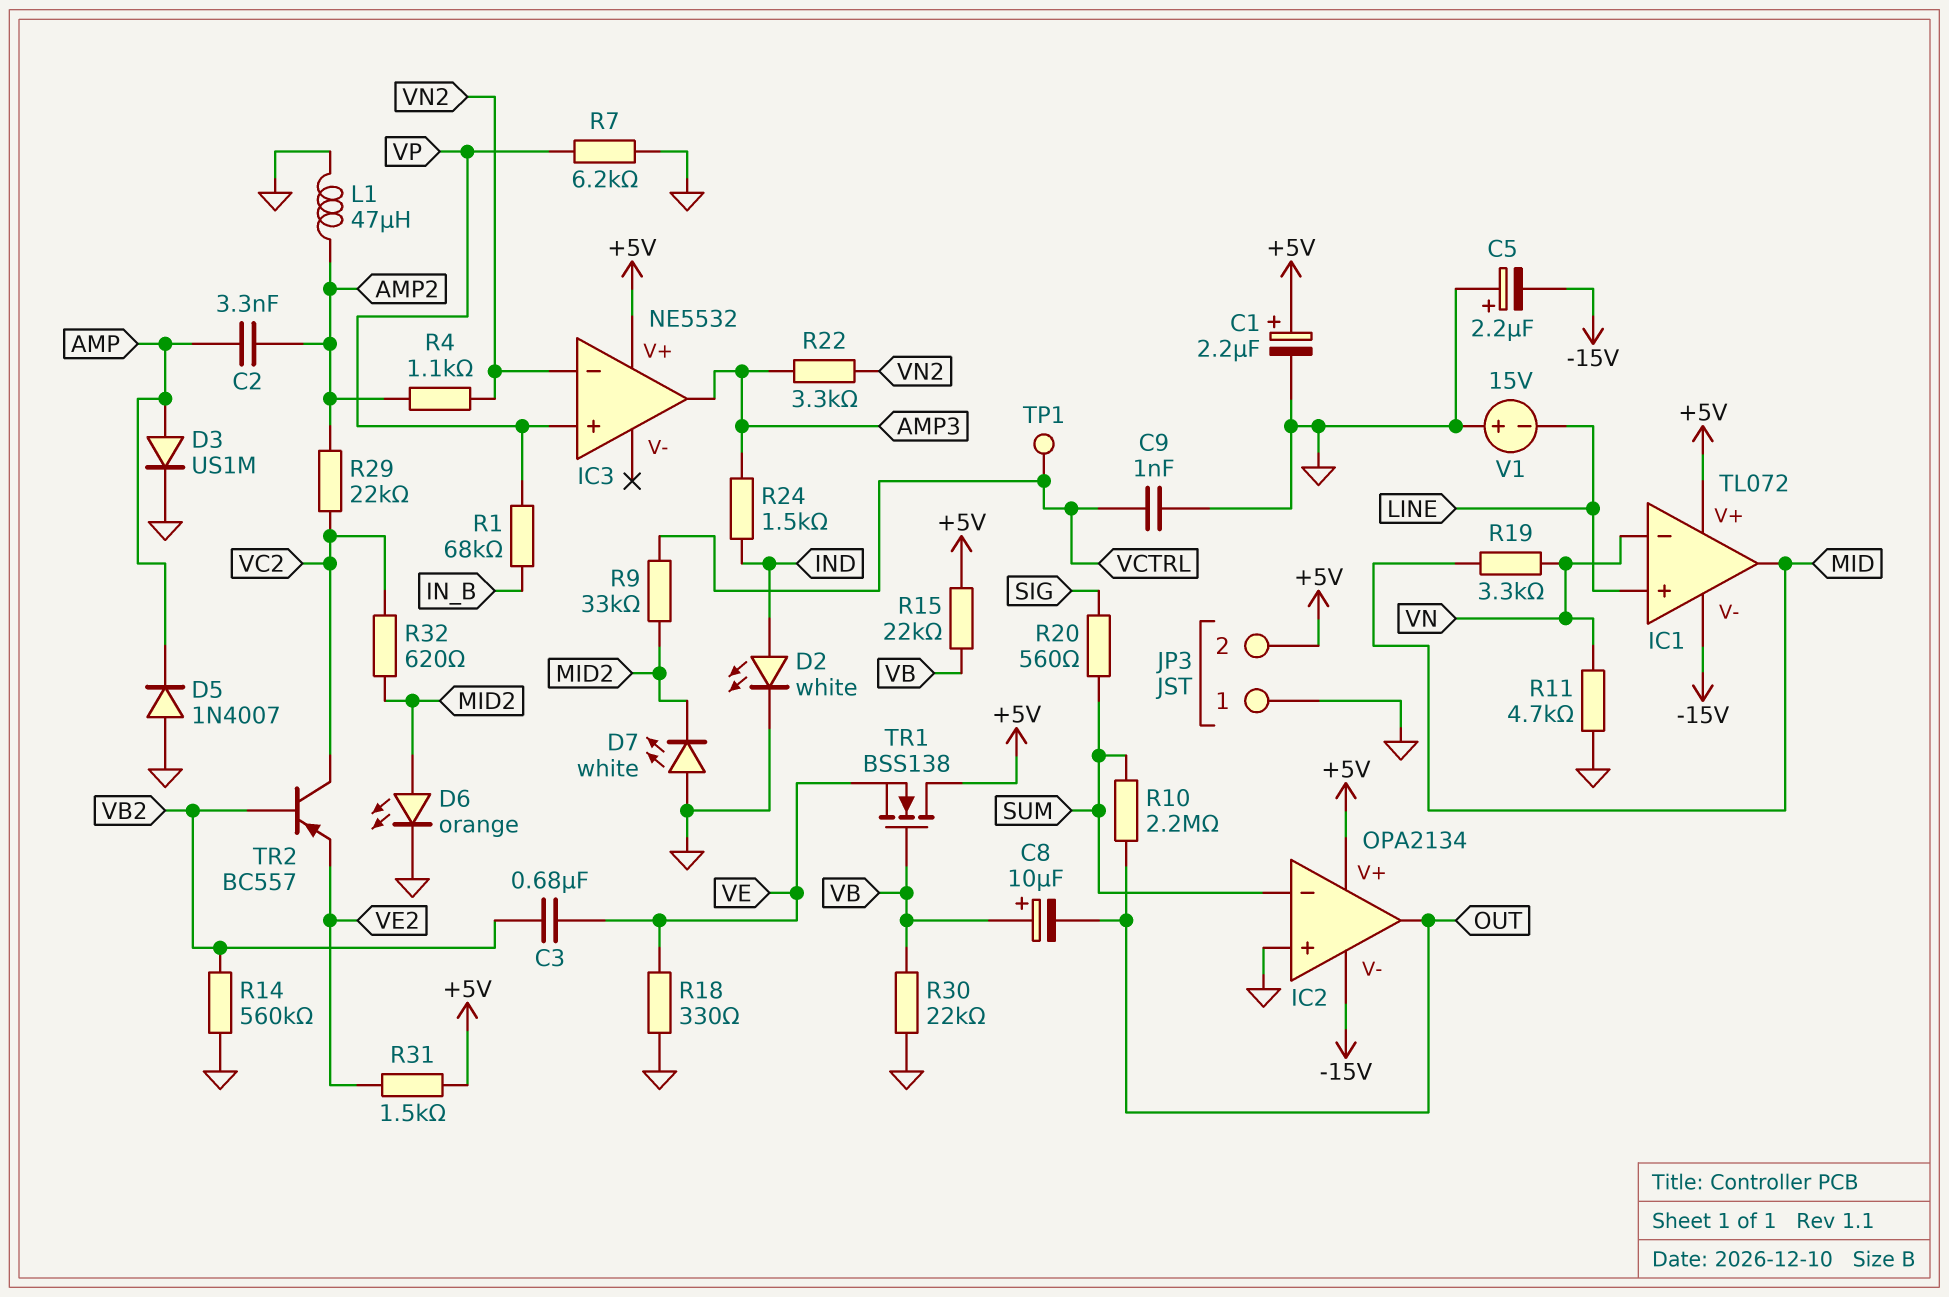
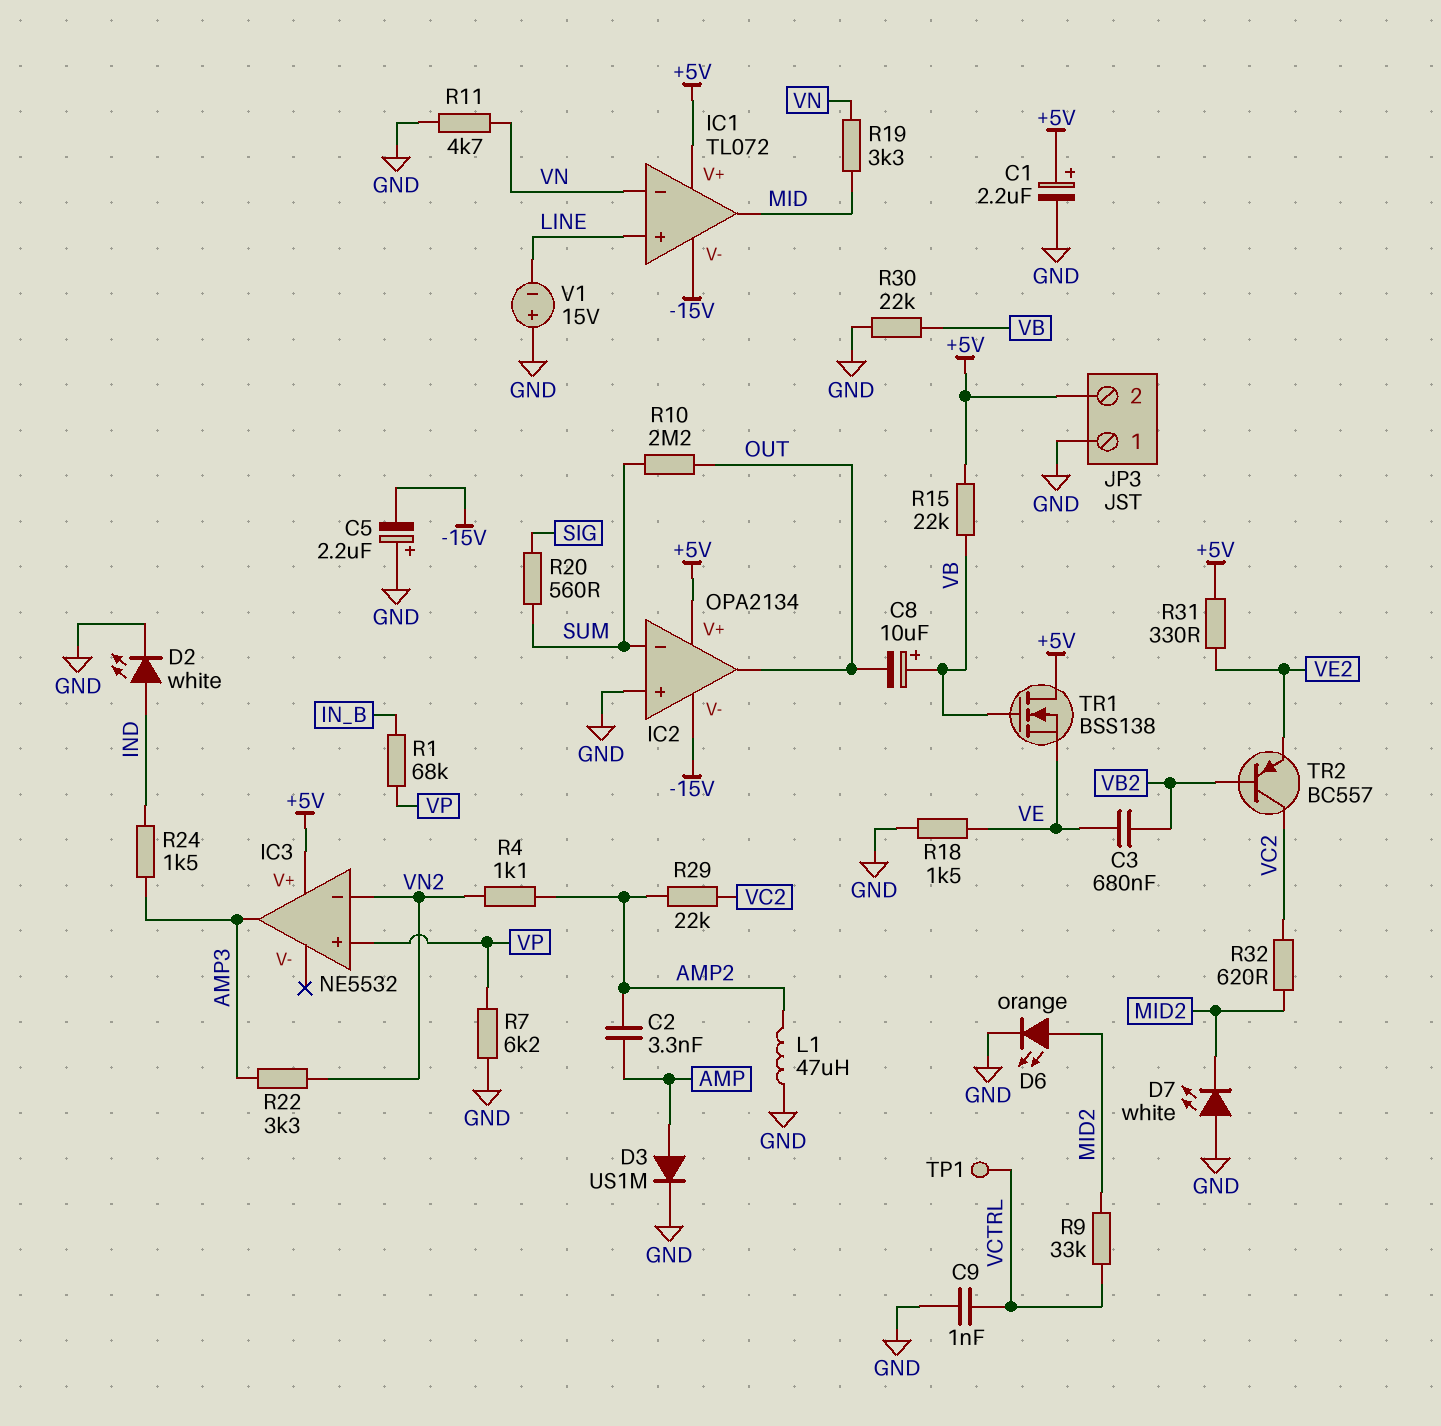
D5: diode 1N4007 (A GND, K AMP) -> none
R14: 560k (GND, VB2) -> none
R18: 330 (GND, VE) -> 1.5k (GND, VE)
R31: 1.5k (+5V, VE2) -> 330 (+5V, VE2)

